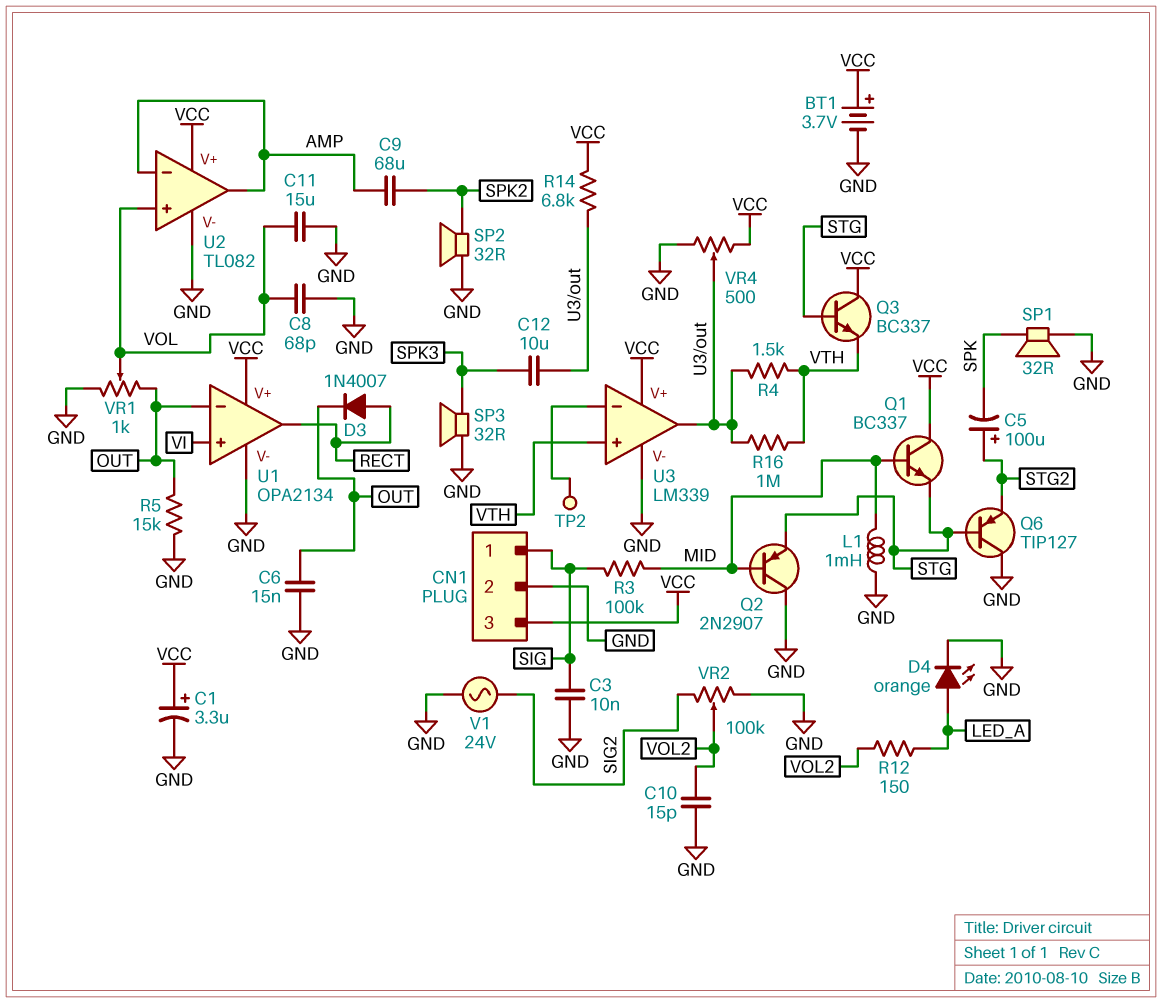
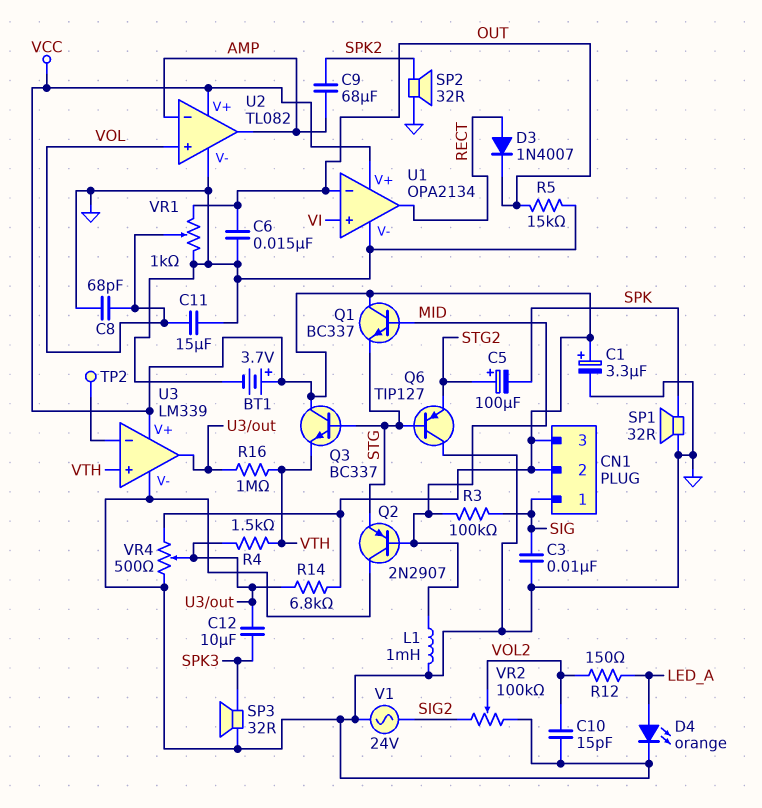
CN1 pin 2: GND -> VCC

